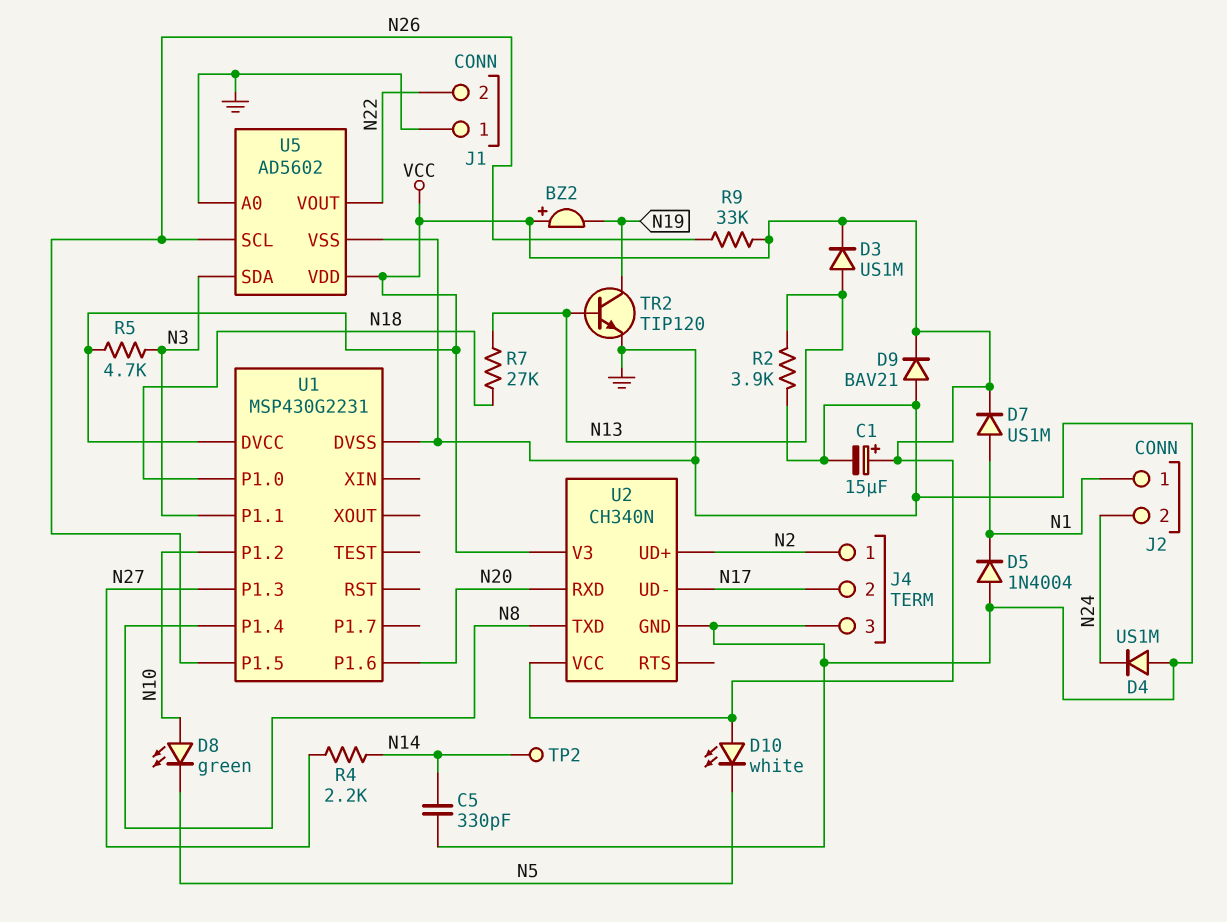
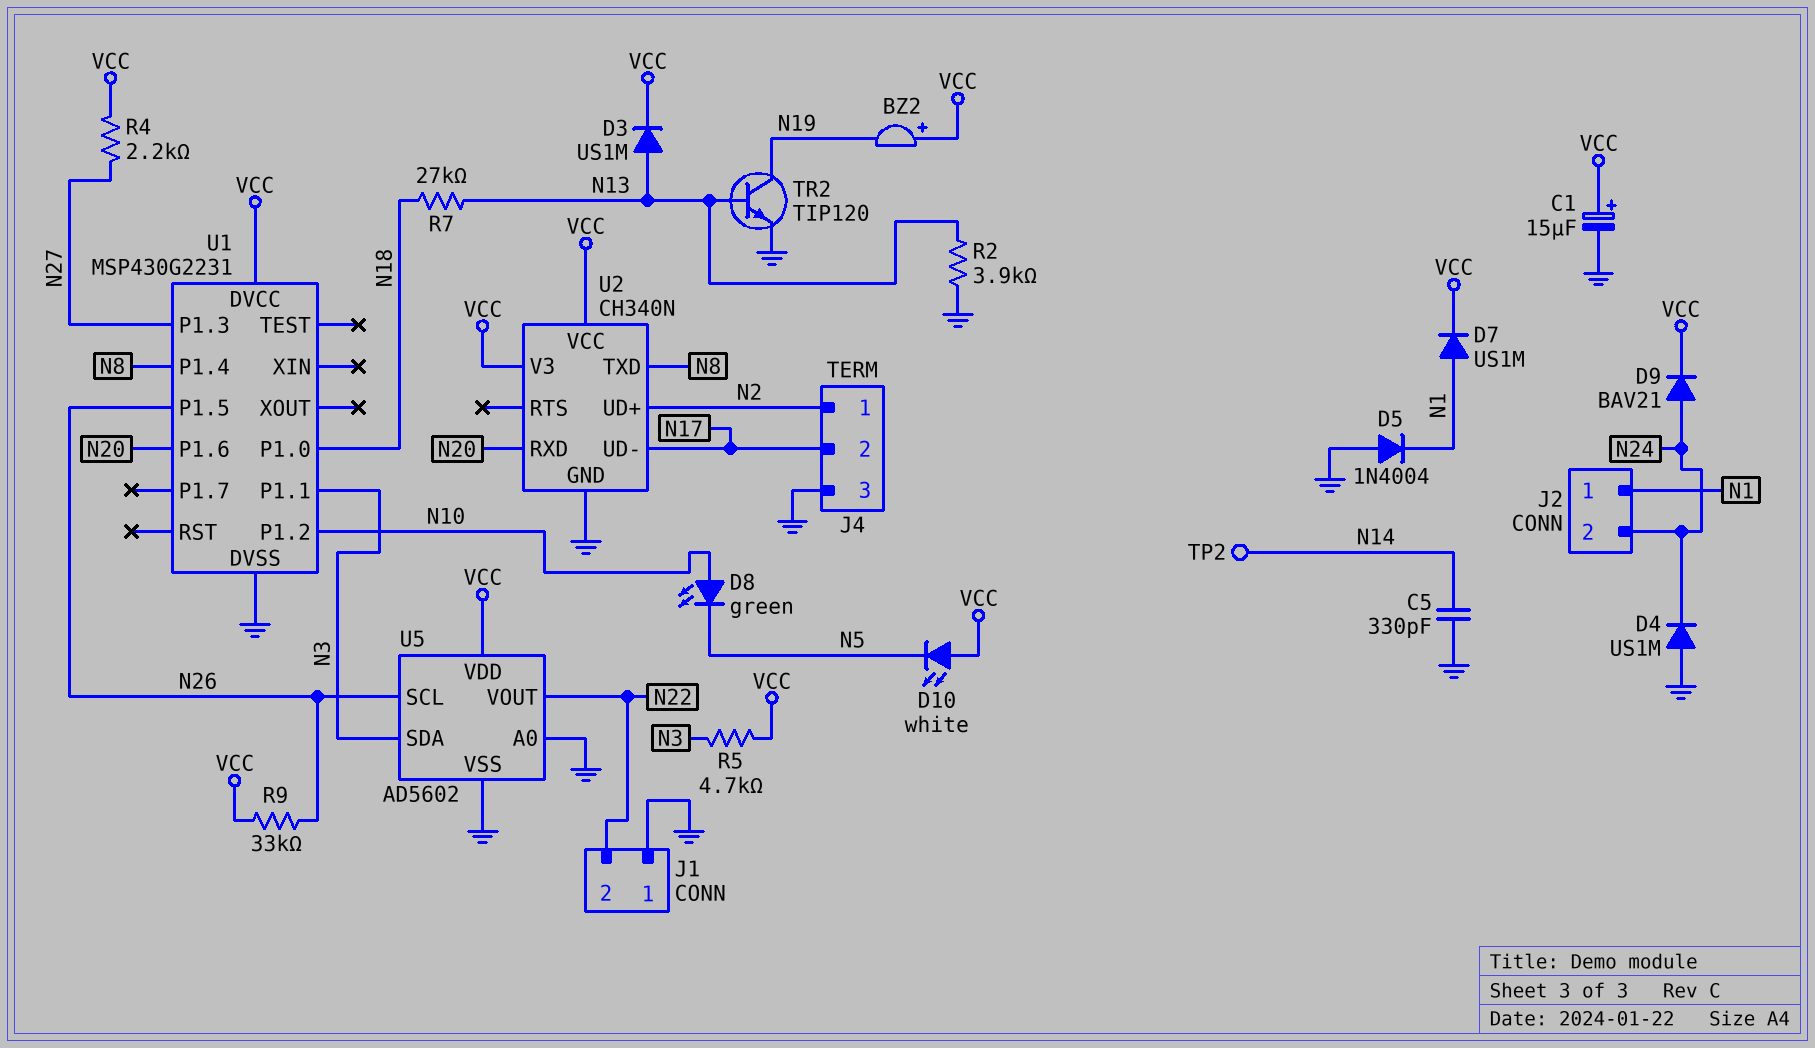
D9: diode BAV21 (A GND, K VCC) -> diode BAV21 (A N24, K VCC)
R4: 2.2k (N14, N27) -> 2.2k (N27, VCC)

